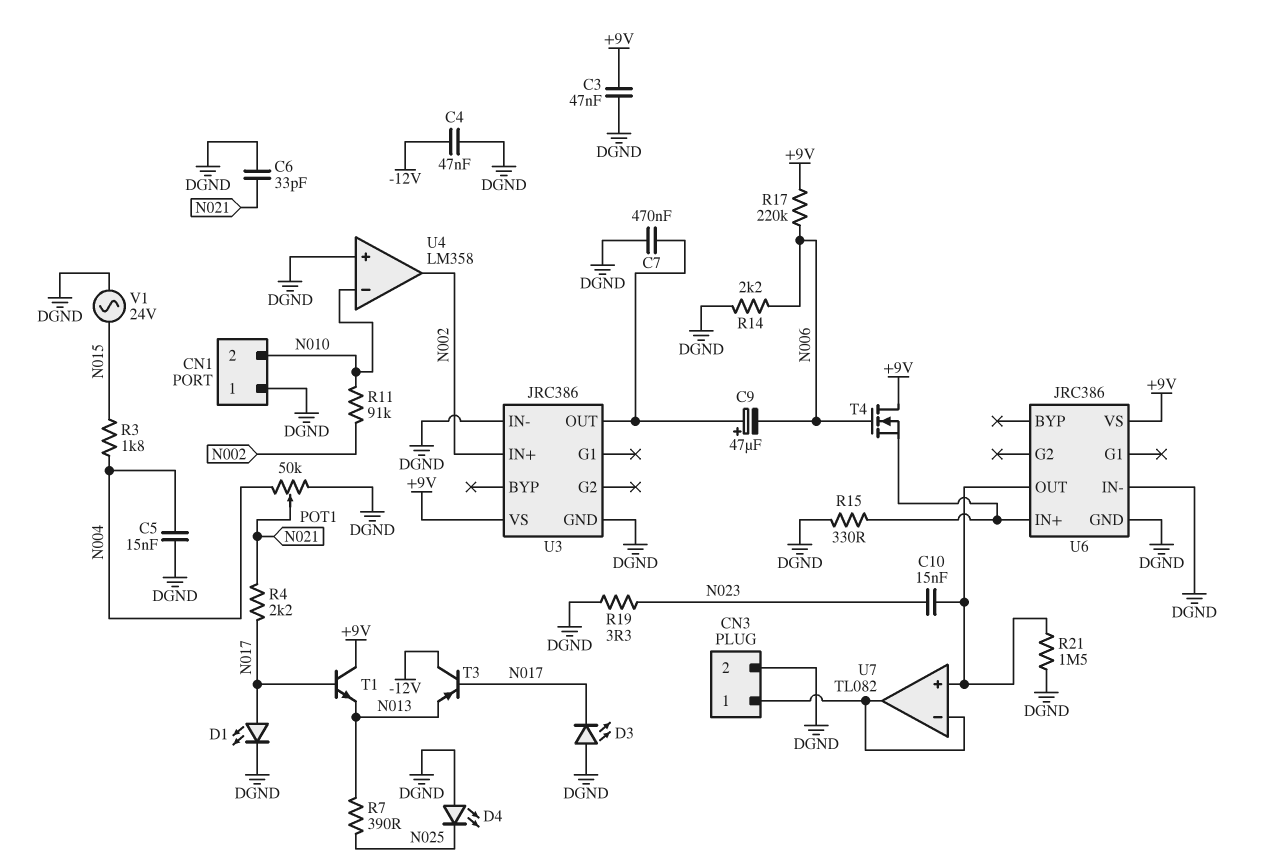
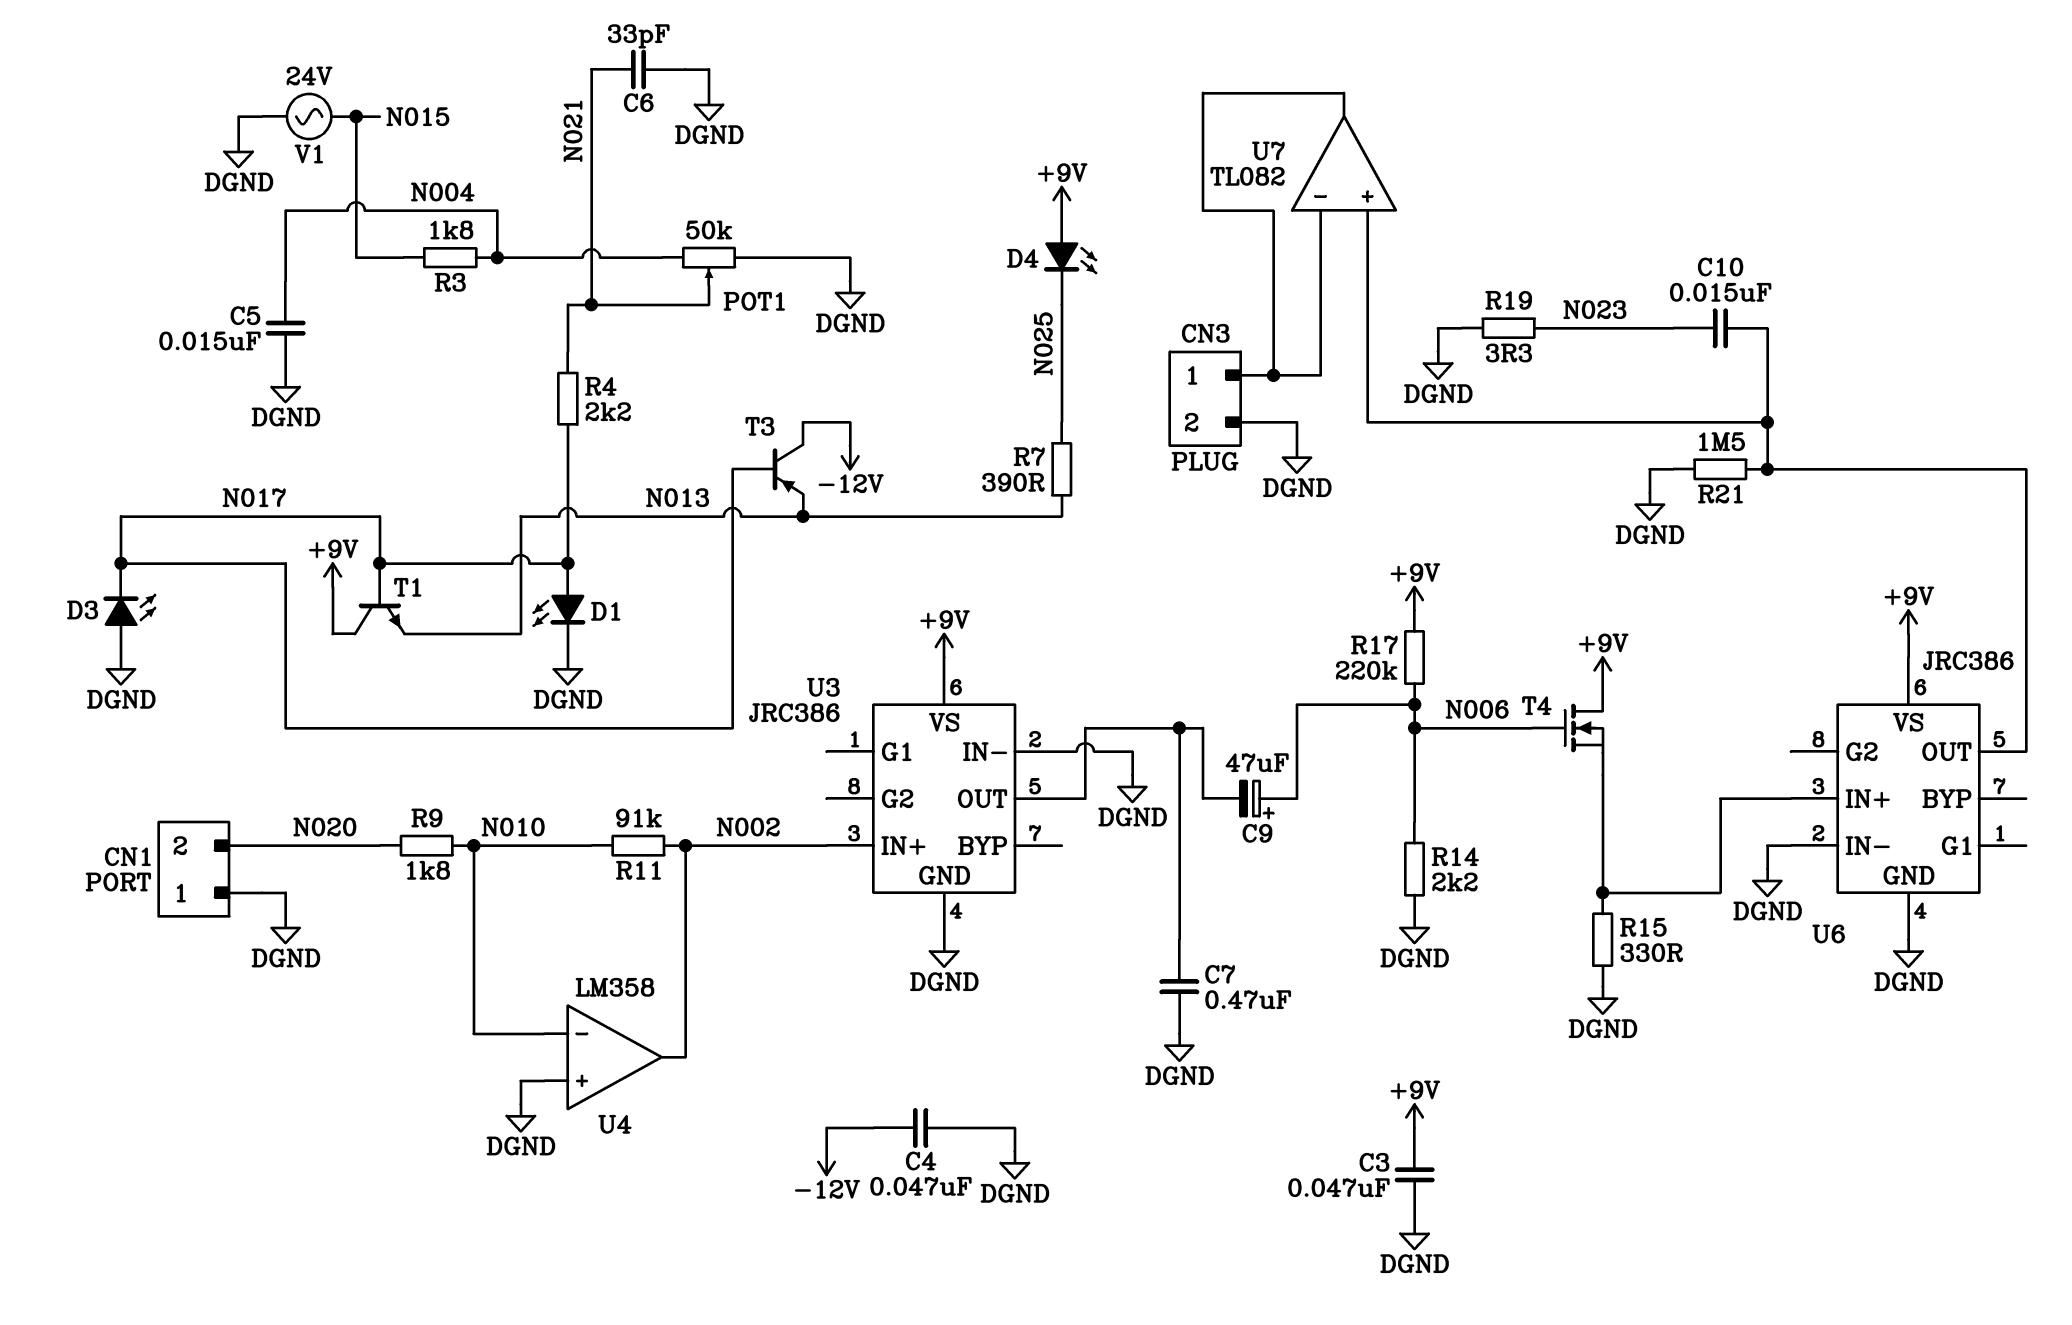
C9: 47uF (plus U3/OUT, minus N006) -> 47uF (plus N006, minus U3/OUT)
CN1 pin 2: N010 -> N020
D4: LED (A DGND, K N025) -> LED (A +9V, K N025)
R9: none -> 1.8k (N010, N020)

